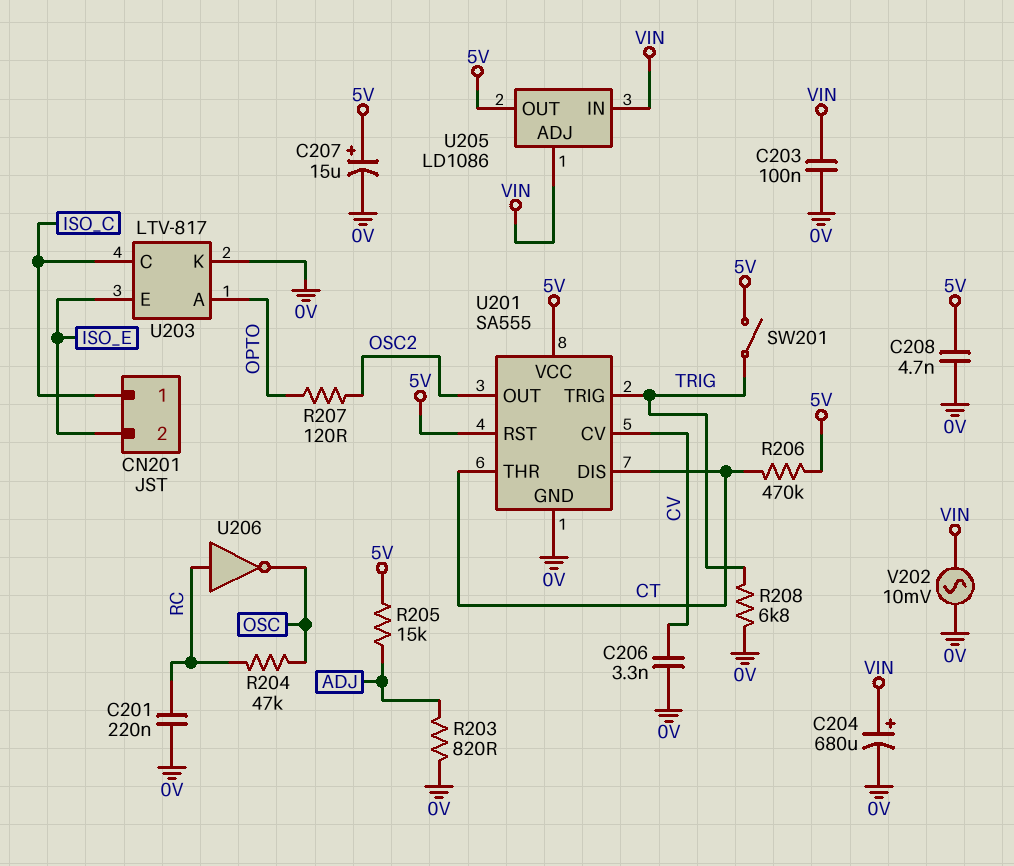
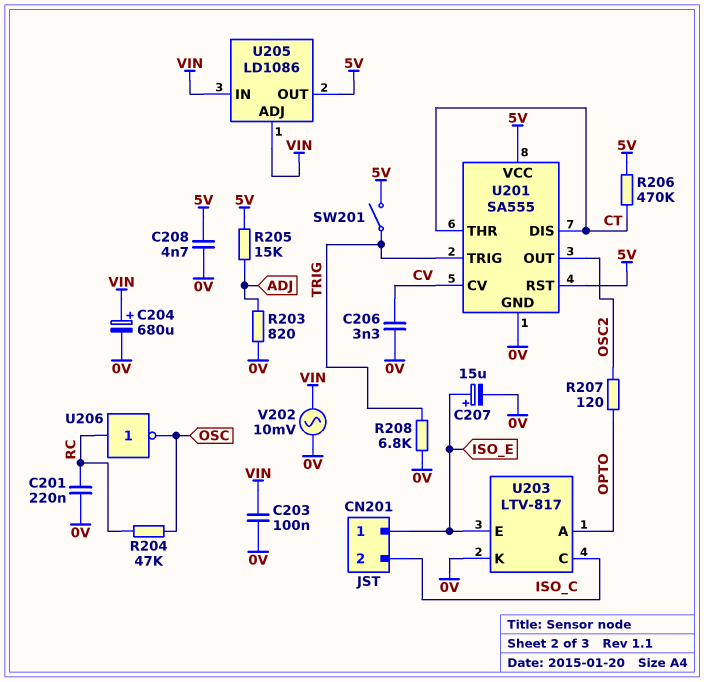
C207: 15uF (plus 5V, minus 0V) -> 15uF (plus ISO_E, minus 0V)
CN201 pin 1: ISO_C -> ISO_E
CN201 pin 2: ISO_E -> ISO_C

